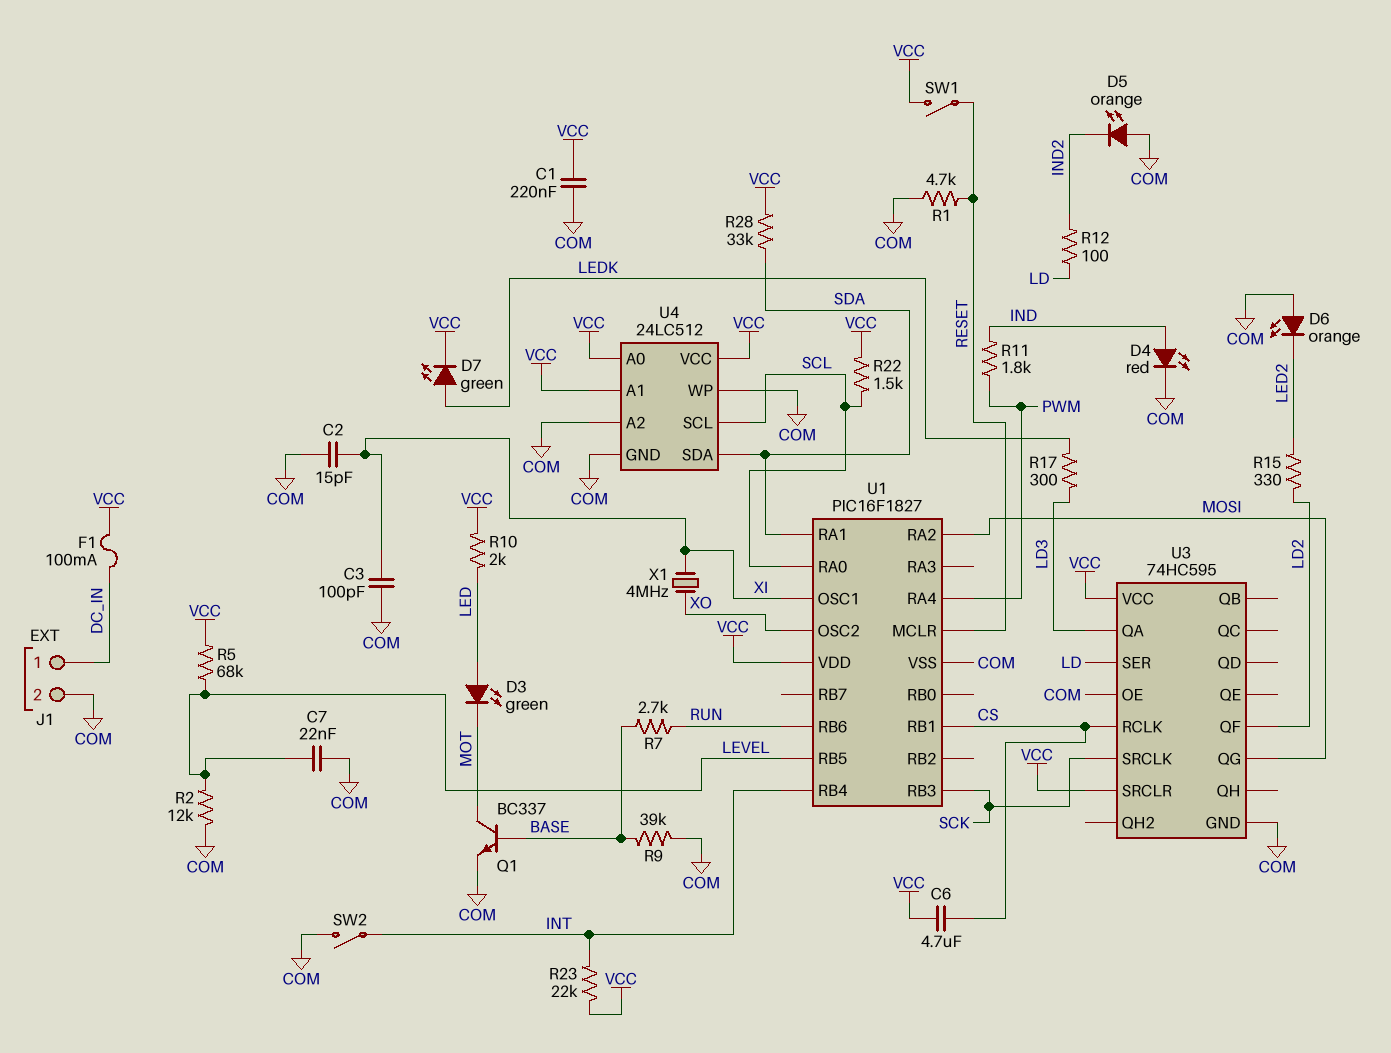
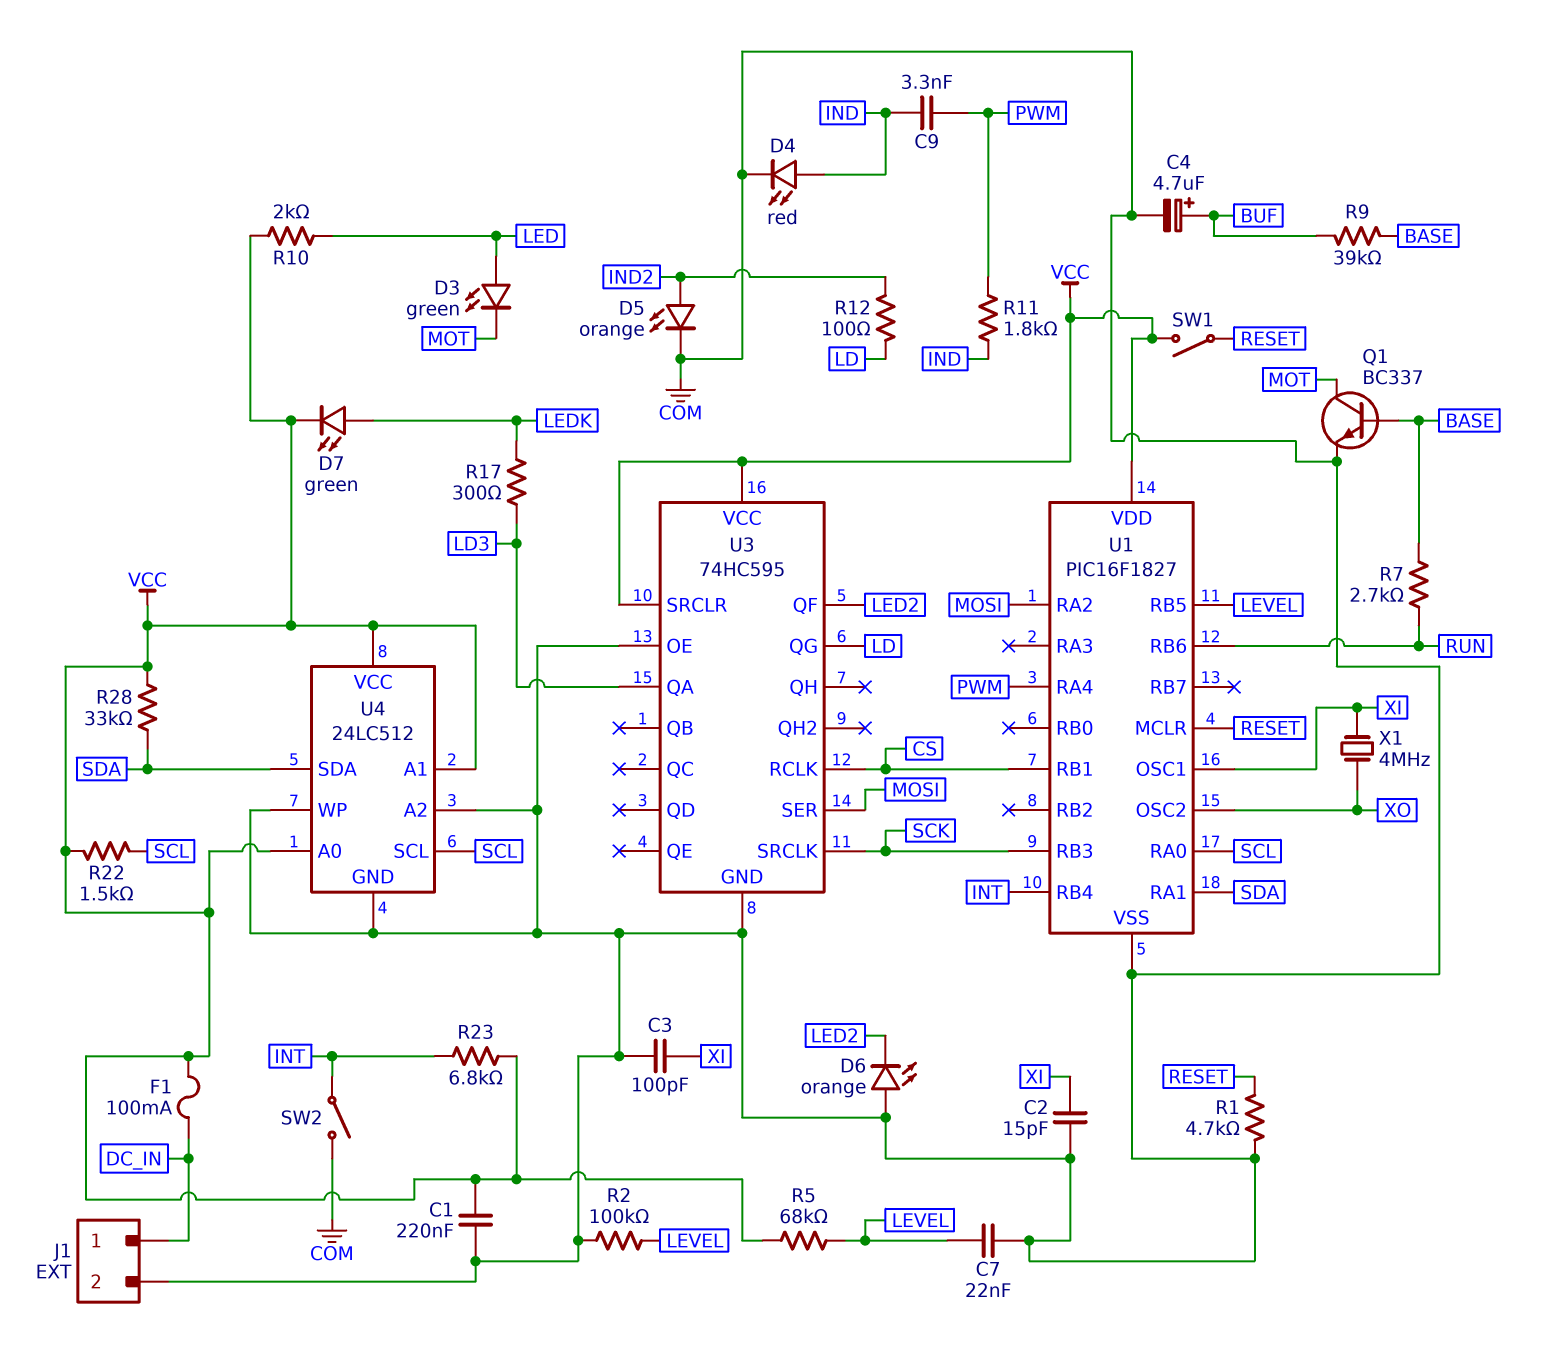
C4: none -> 4.7uF (plus BUF, minus COM)
C6: 4.7uF (CS, VCC) -> none
C9: none -> 3.3nF (IND, PWM)
D5: LED orange (A COM, K IND2) -> LED orange (A IND2, K COM)
R2: 12k (COM, LEVEL) -> 100k (COM, LEVEL)
R9: 39k (BASE, COM) -> 39k (BASE, BUF)
R15: 330 (LD2, LED2) -> none
R23: 22k (INT, VCC) -> 6.8k (INT, VCC)
U3 pin QF: LD2 -> LED2
U3 pin QG: MOSI -> LD
U3 pin SER: LD -> MOSI

